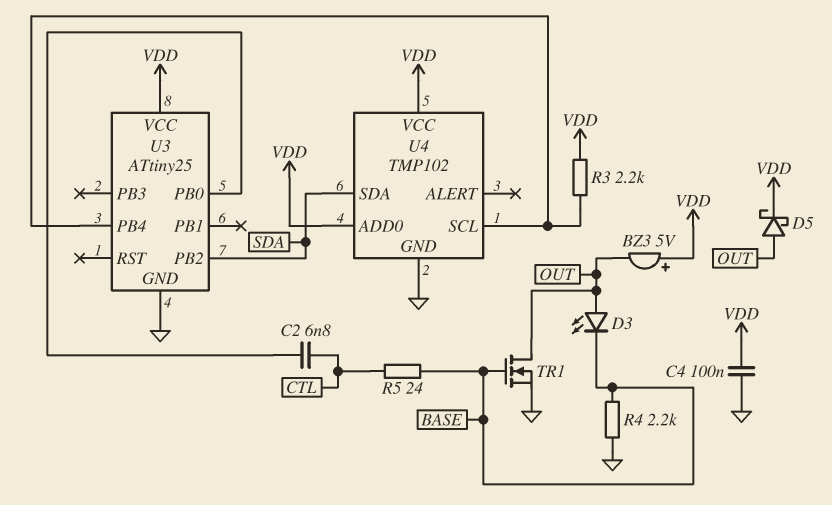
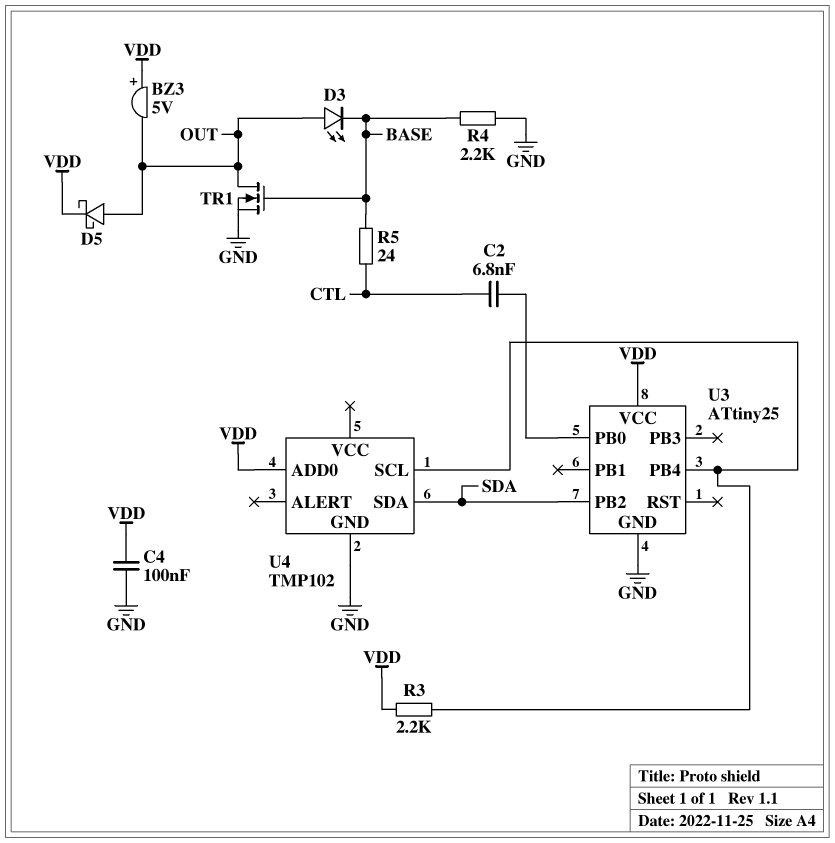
U4 pin VCC: VDD -> none

